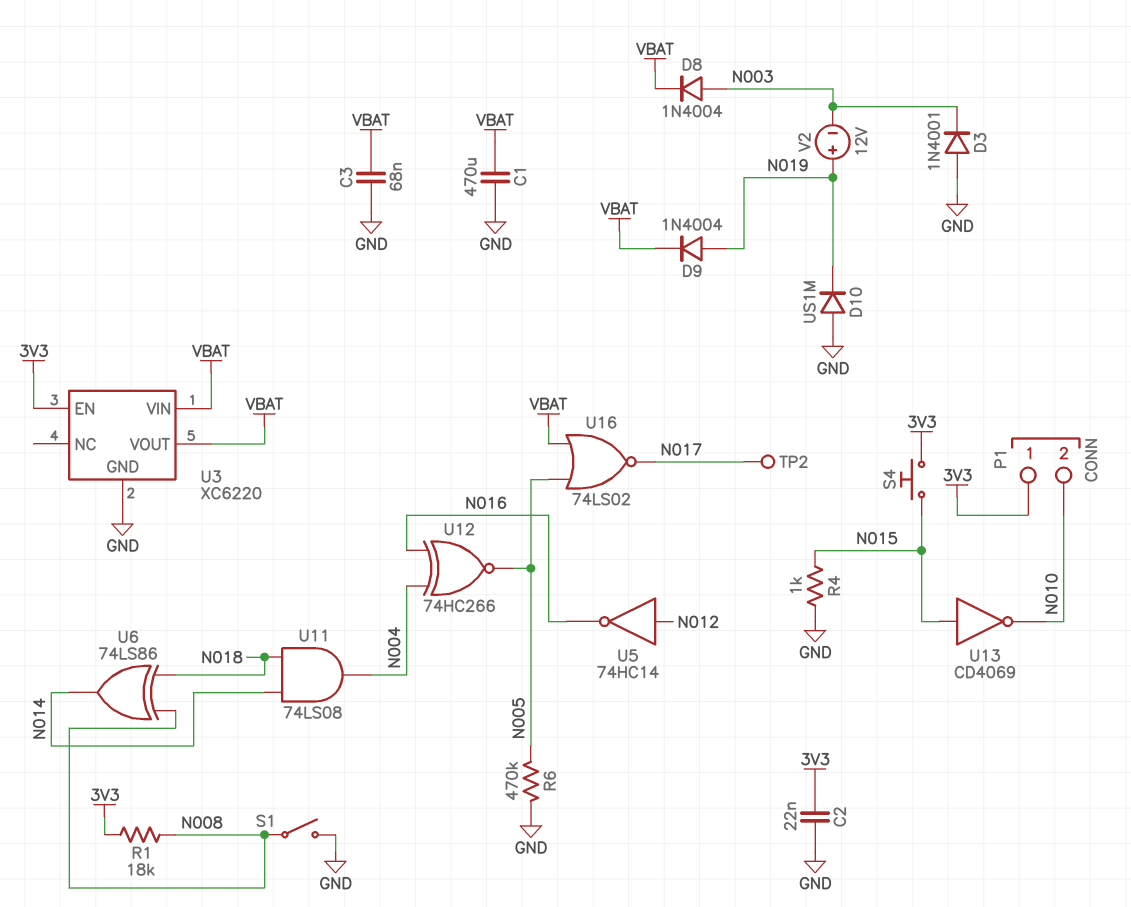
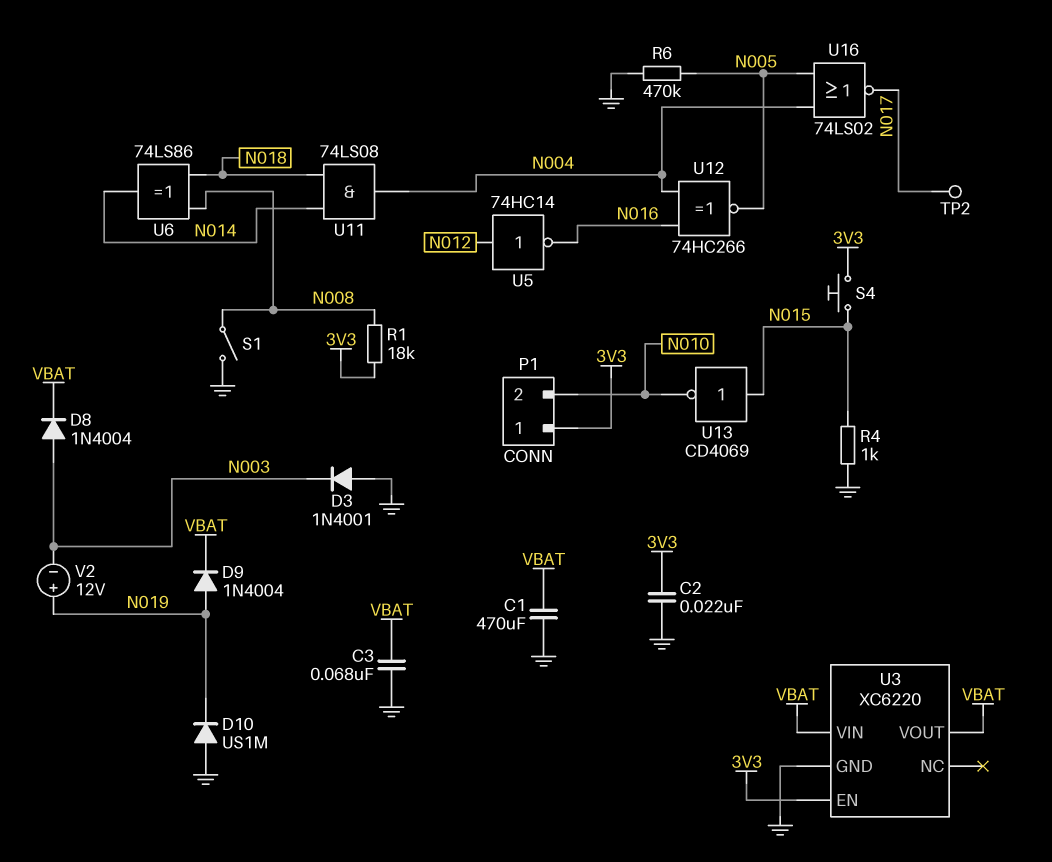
U16: NOR 74LS02 (in N005, in VBAT, out N017) -> NOR 74LS02 (in N004, in N005, out N017)

